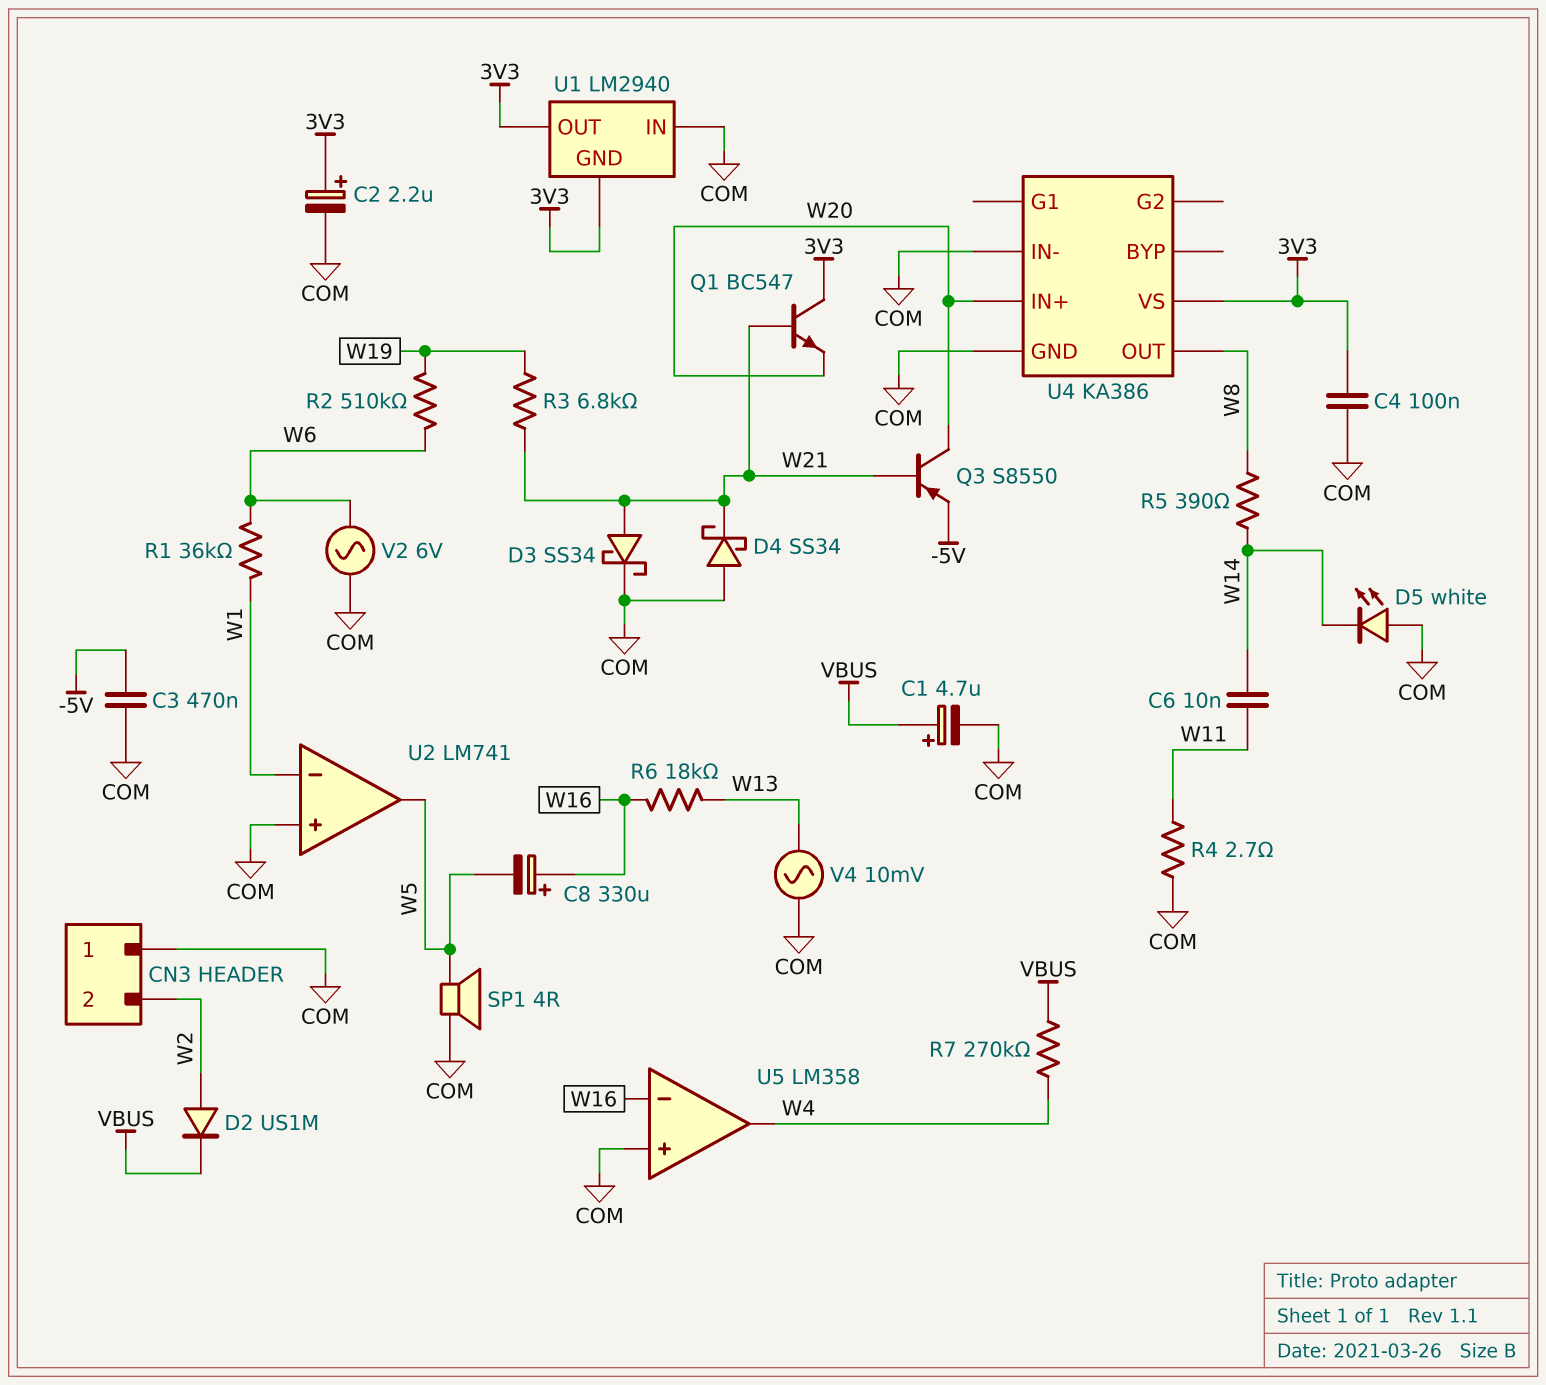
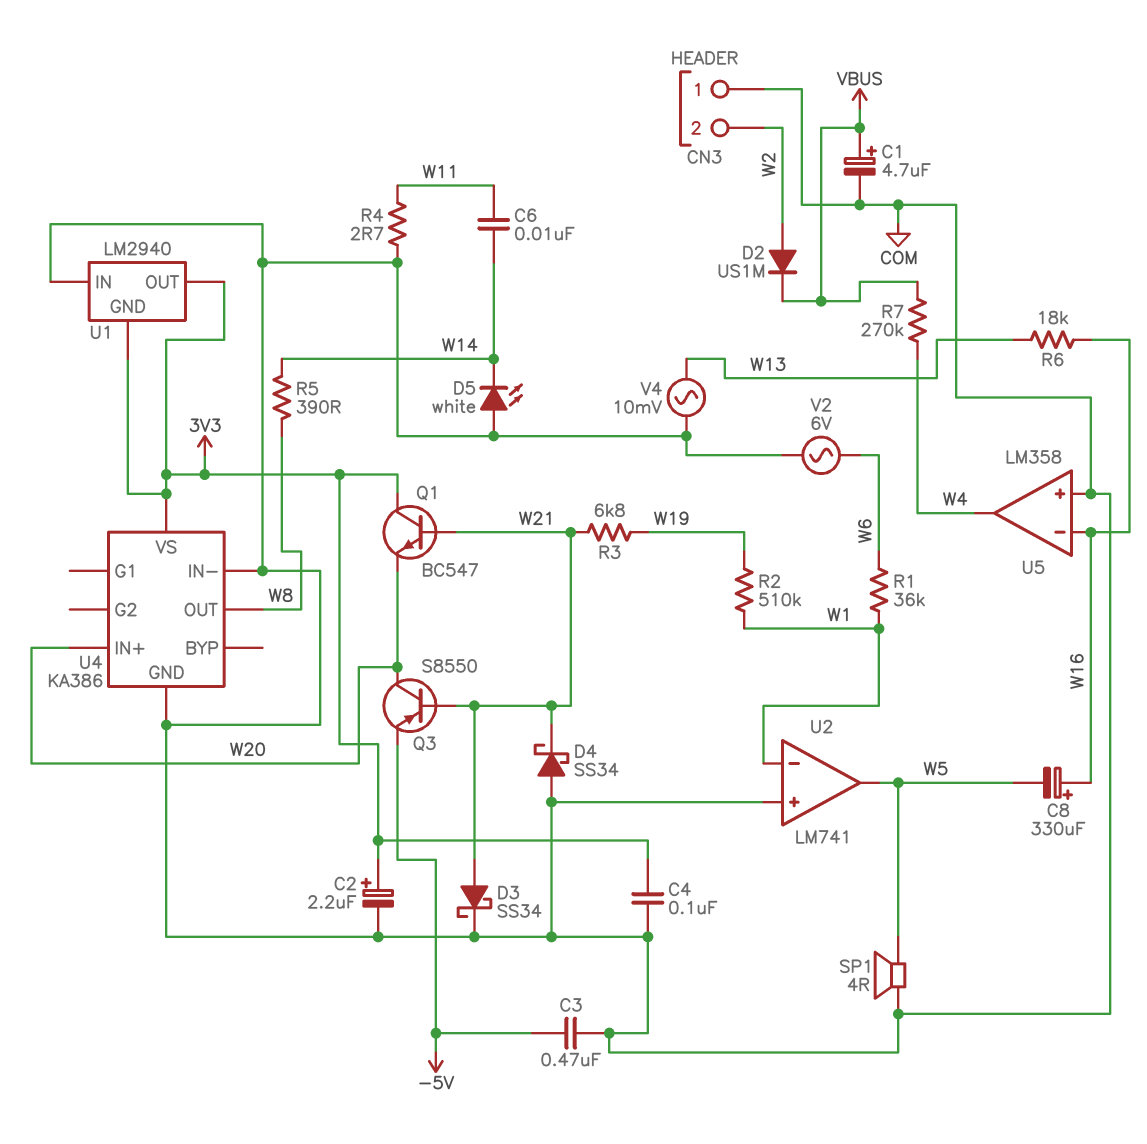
R2: 510k (W6, W19) -> 510k (W1, W19)

